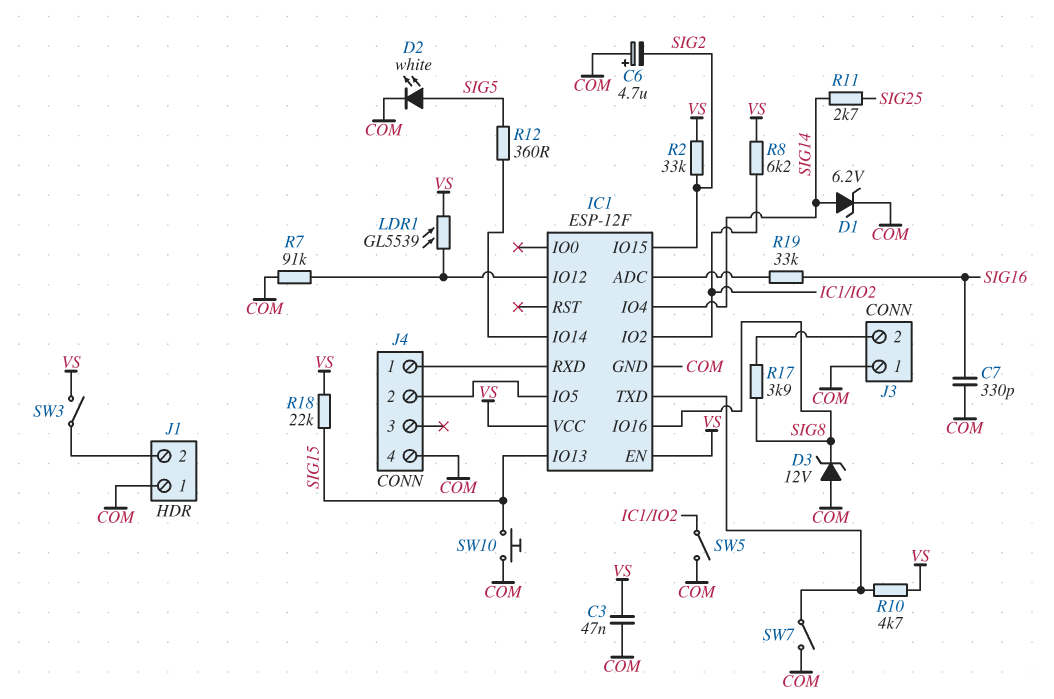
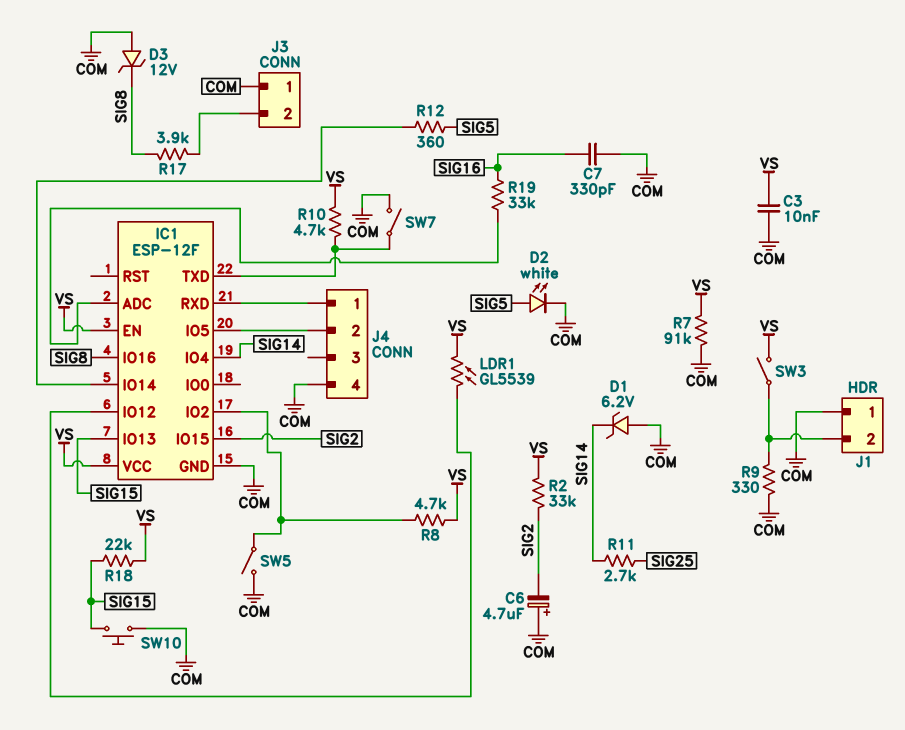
C3: 47nF (COM, VS) -> 10nF (COM, VS)
D1: zener 6.2V (A SIG14, K COM) -> zener 6.2V (A COM, K SIG14)
R7: 91k (COM, IC1/IO12) -> 91k (COM, VS)
R8: 6.2k (IC1/IO2, VS) -> 4.7k (IC1/IO2, VS)
R9: none -> 330 (COM, J1/2)

